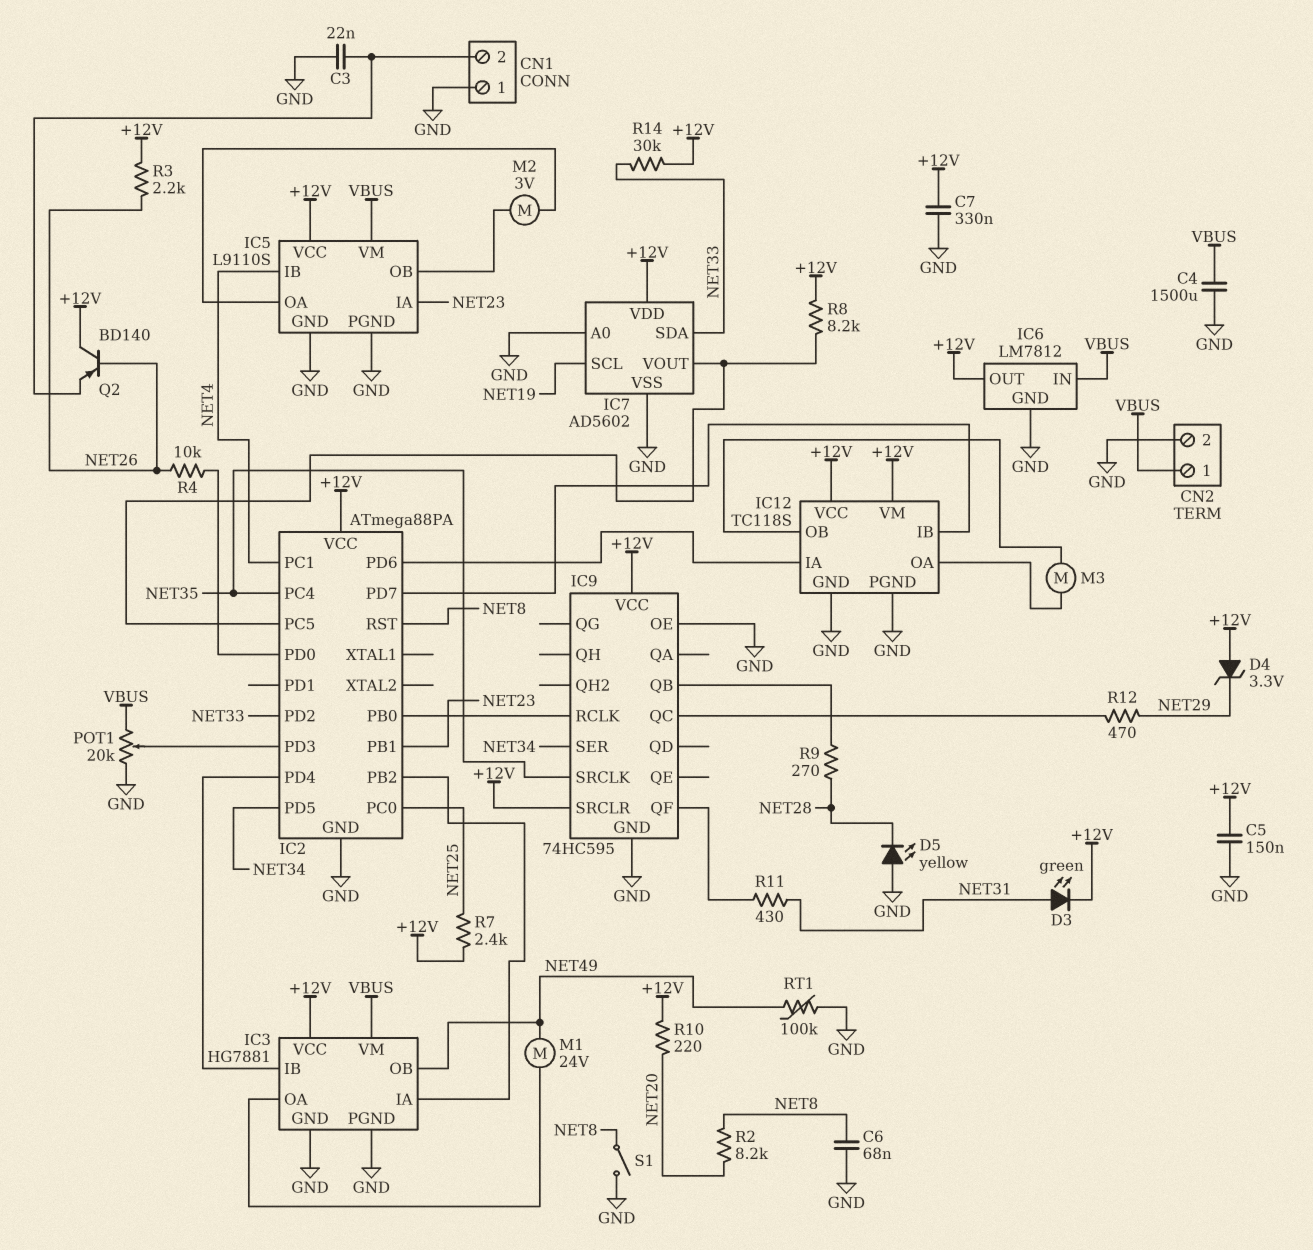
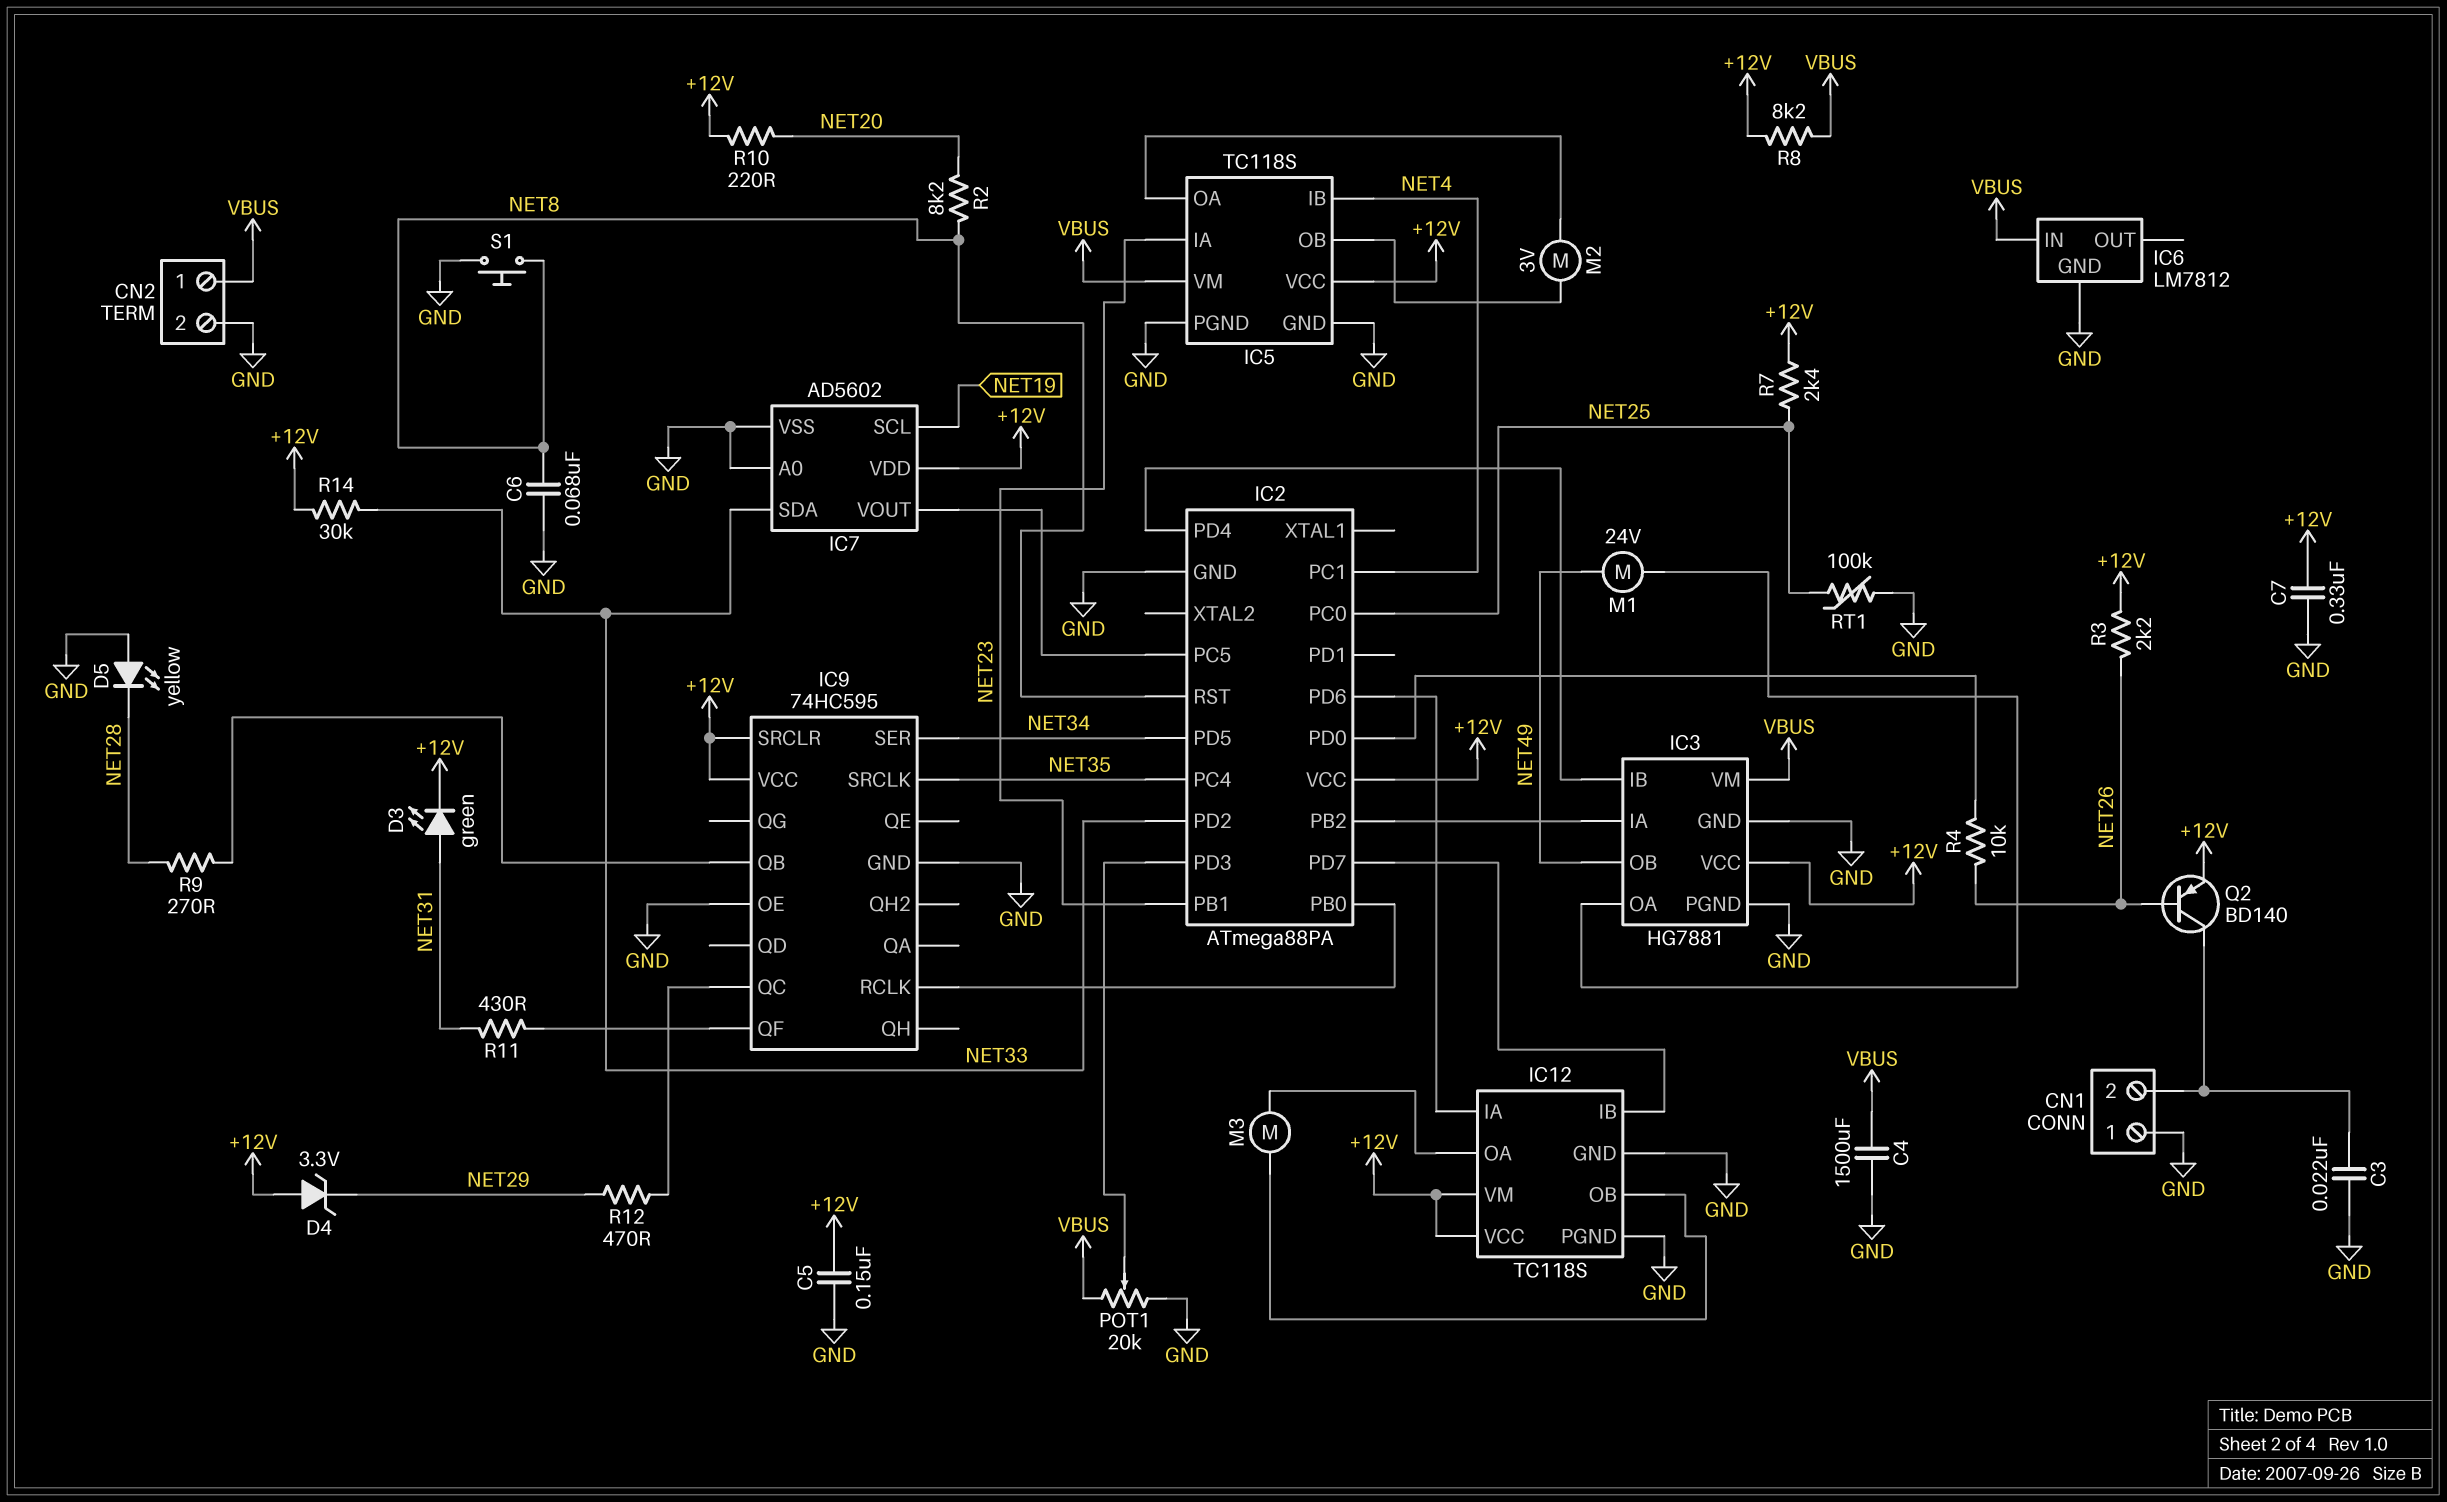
IC5: L9110S -> TC118S
IC6 pin OUT: +12V -> none
Q2: PNP BD140 (B NET26, C +12V, E CN1/2) -> PNP BD140 (B NET26, C CN1/2, E +12V)
R8: 8.2k (+12V, IC2/PC5) -> 8.2k (+12V, VBUS)
RT1: 100k (GND, NET49) -> 100k (GND, NET25)
S1: switch (GND, NET8) -> button (GND, NET8)

